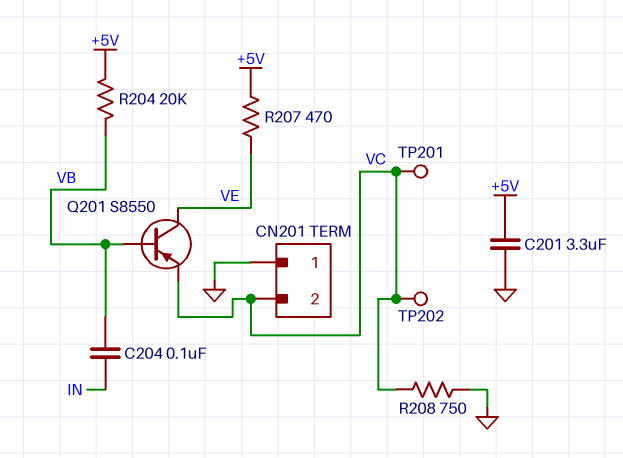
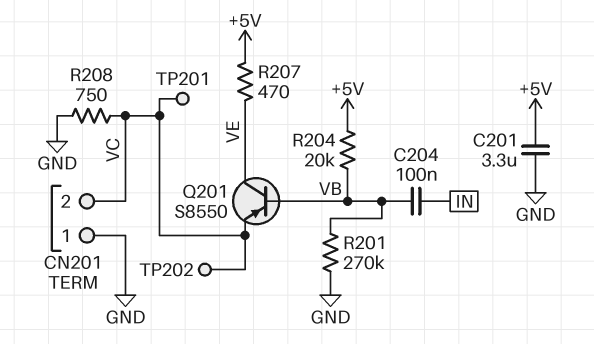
R201: none -> 270k (GND, VB)

